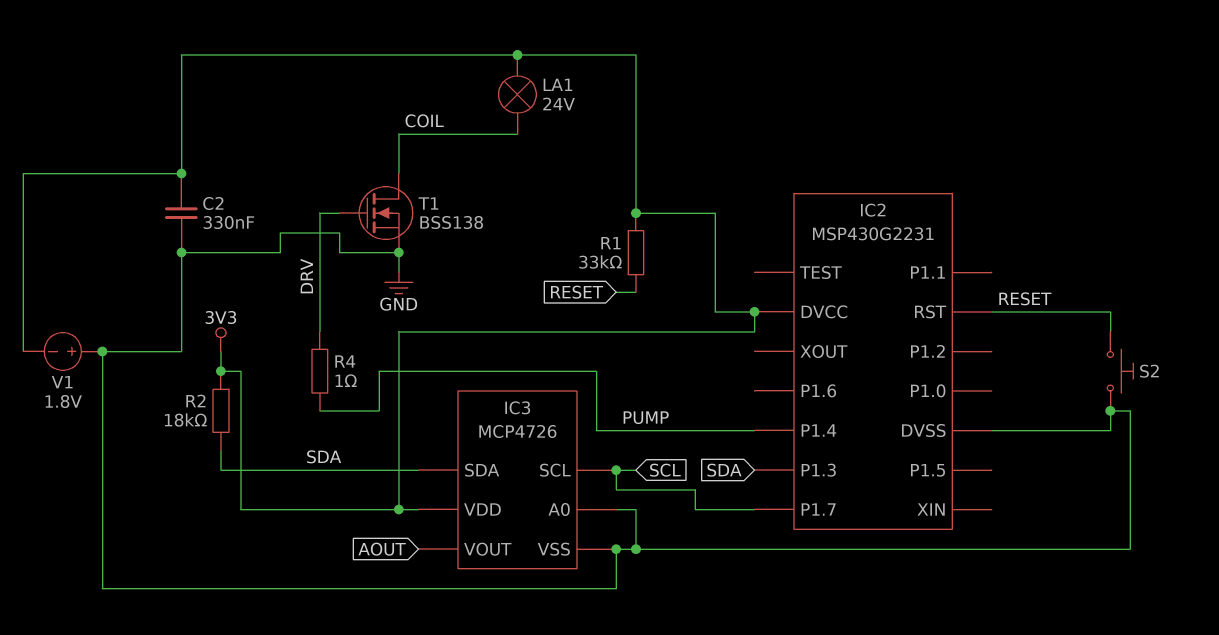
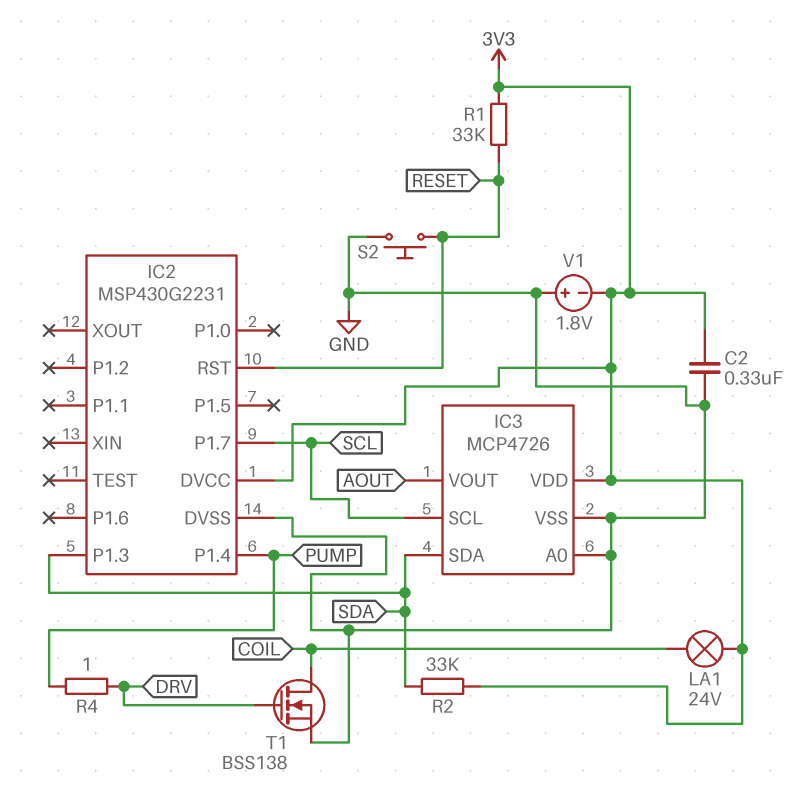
R2: 18k (3V3, SDA) -> 33k (3V3, SDA)

